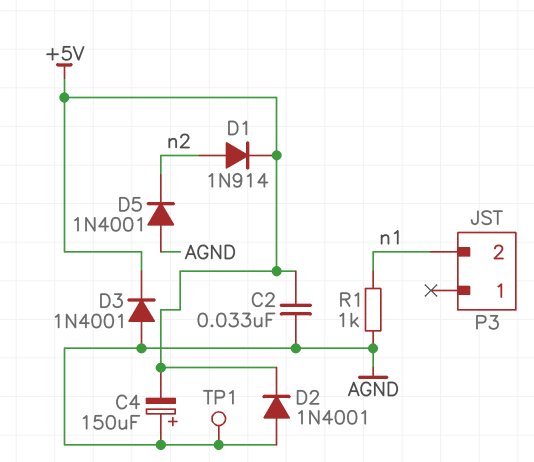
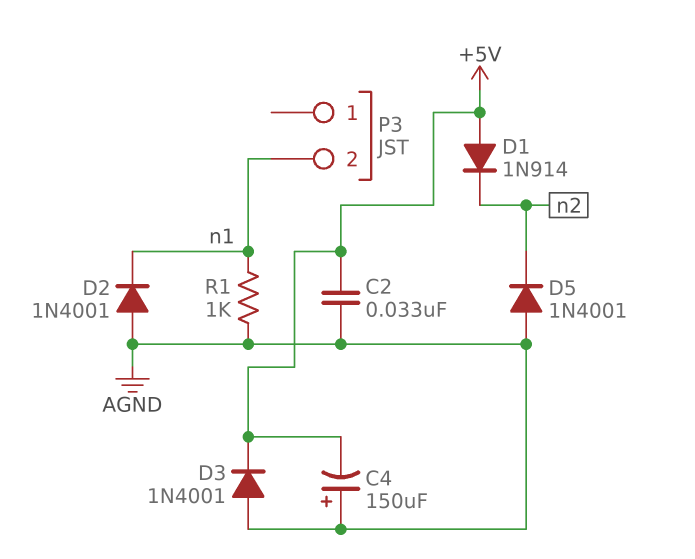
D1: diode 1N914 (A n2, K +5V) -> diode 1N914 (A +5V, K n2)
D2: diode 1N4001 (A AGND, K +5V) -> diode 1N4001 (A AGND, K n1)
TP1: test point (AGND) -> none

